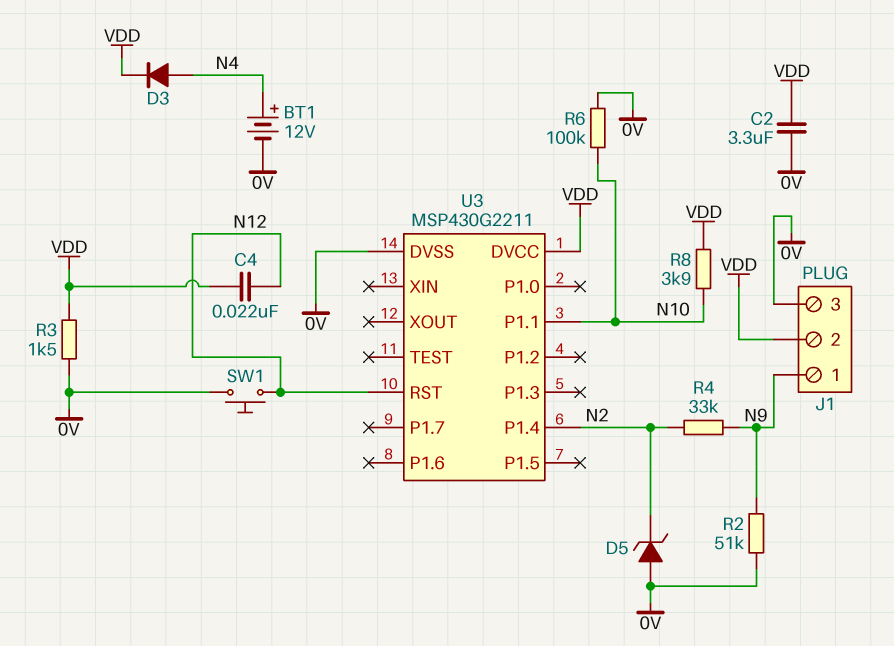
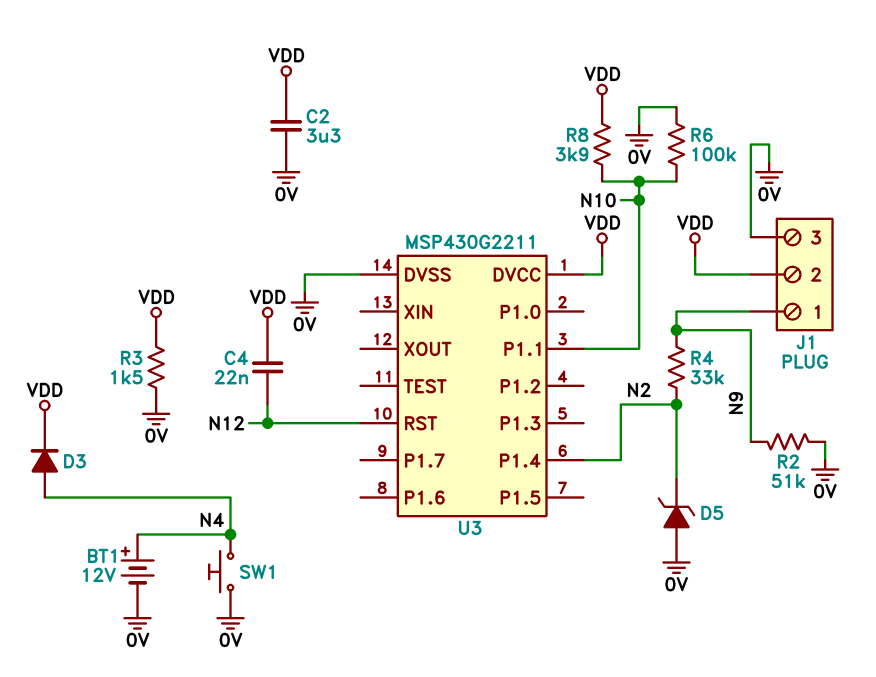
SW1: button (0V, N12) -> button (0V, N4)

